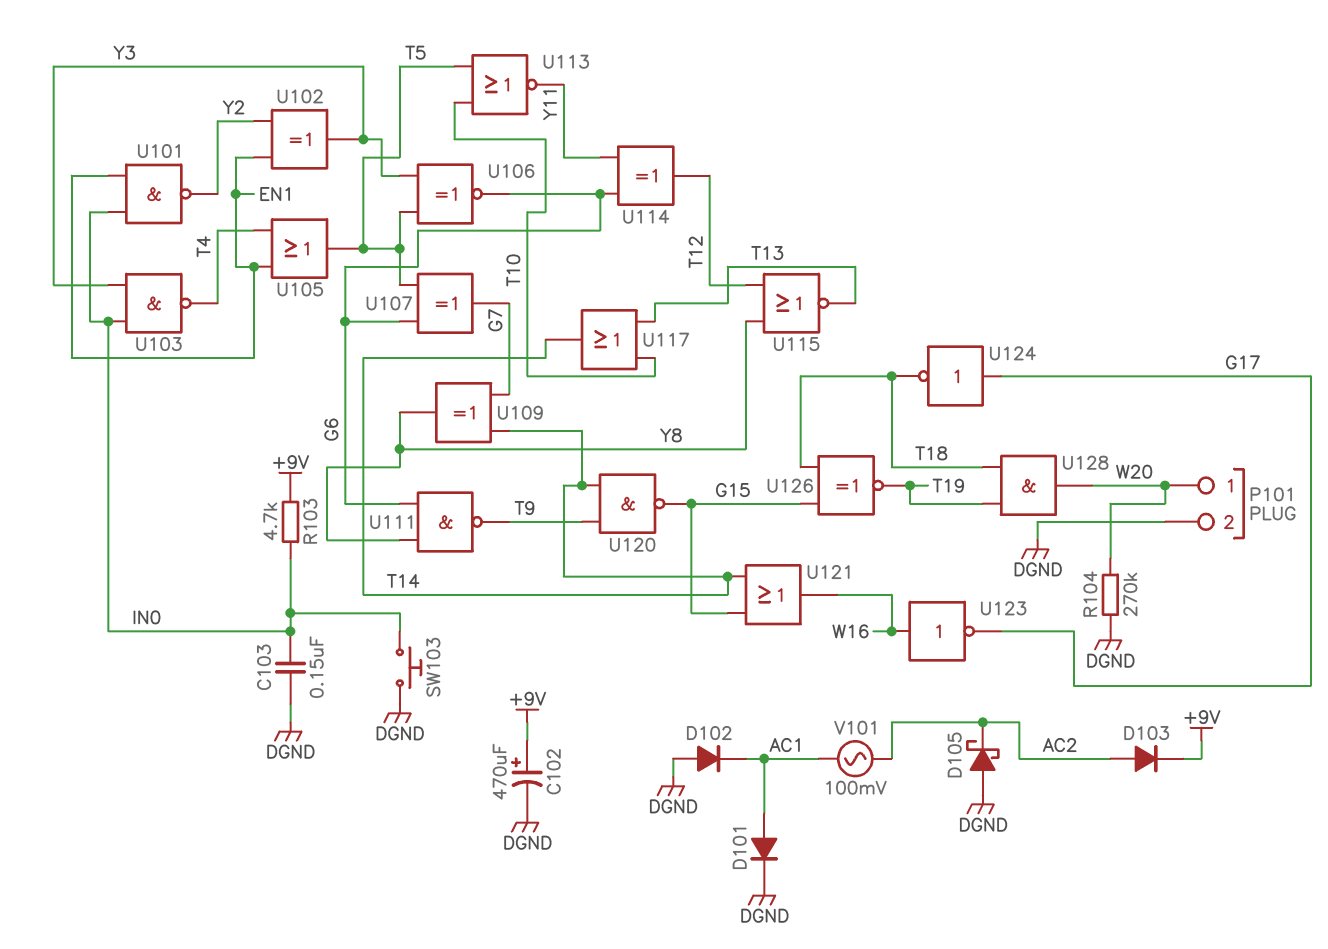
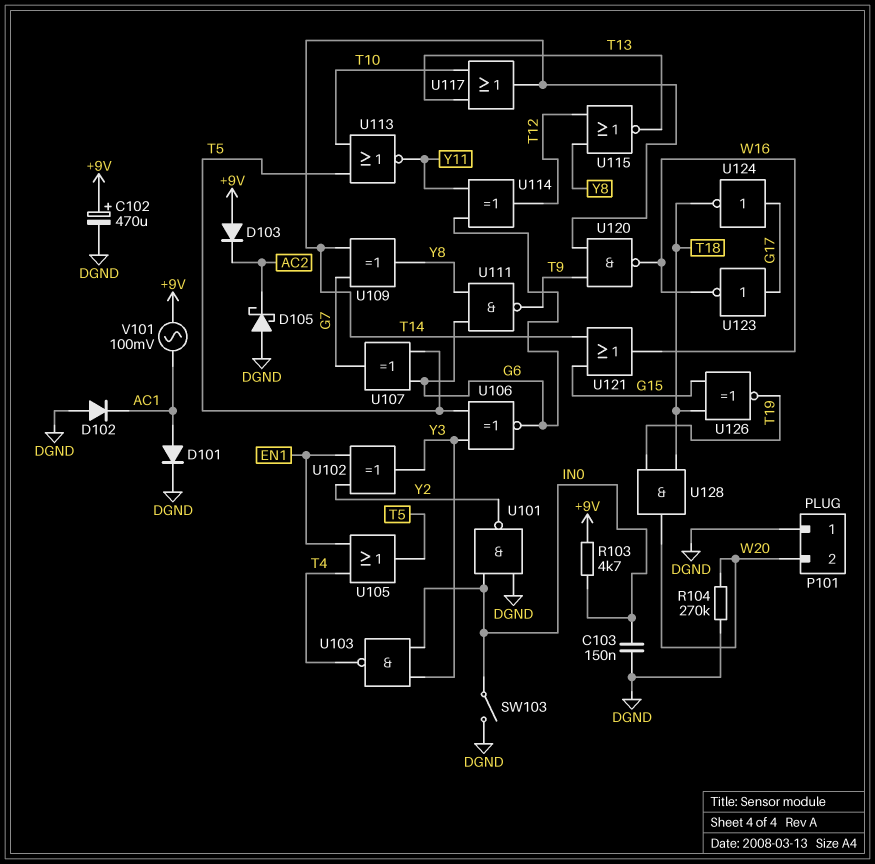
D103: diode (A AC2, K +9V) -> diode (A +9V, K AC2)
P101 pin 1: W20 -> DGND
P101 pin 2: DGND -> W20
SW103: button (DGND, IN0) -> switch (DGND, IN0)
U101: NAND (in EN1, in IN0, out Y2) -> NAND (in DGND, in IN0, out Y2)
U120: NAND (in T9, in T14, out G15) -> NAND (in T9, in T14, out W16)
U123: NOT (in W16, out G17) -> NOT (in G17, out W16)
V101: AC 100mV (AC1, AC2) -> AC 100mV (+9V, AC1)

